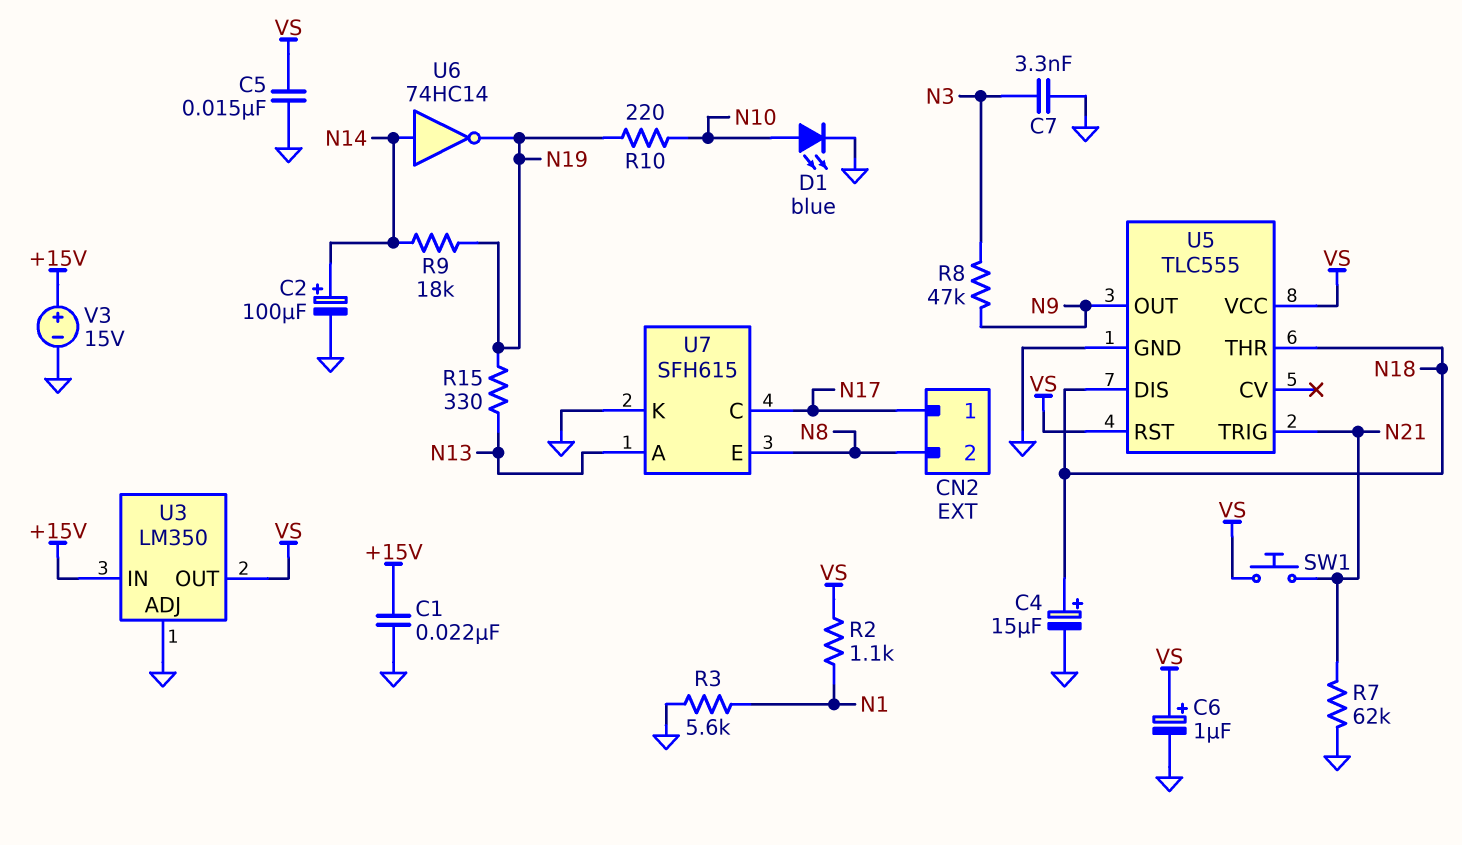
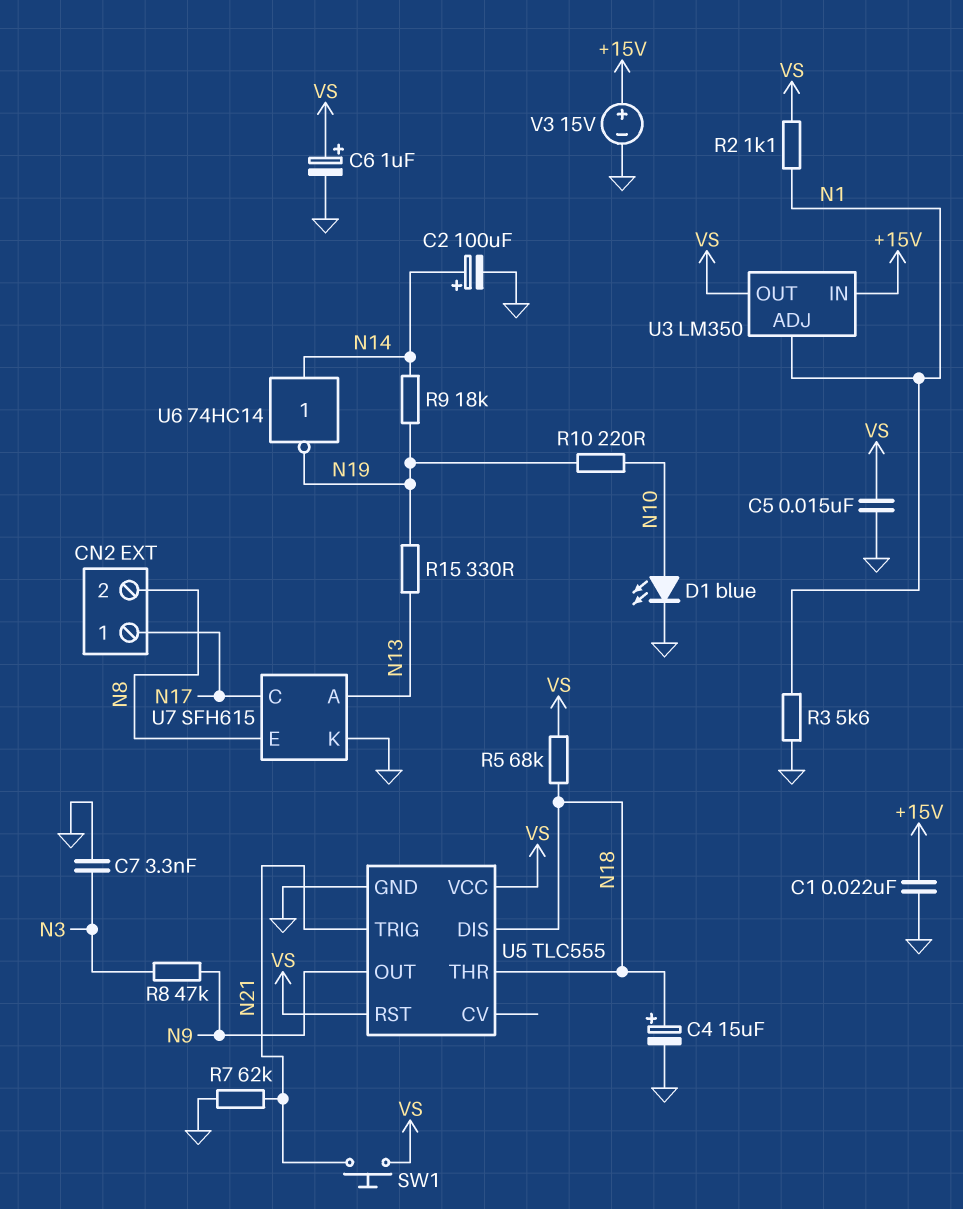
R5: none -> 68k (N18, VS)
U3 pin ADJ: GND -> N1

